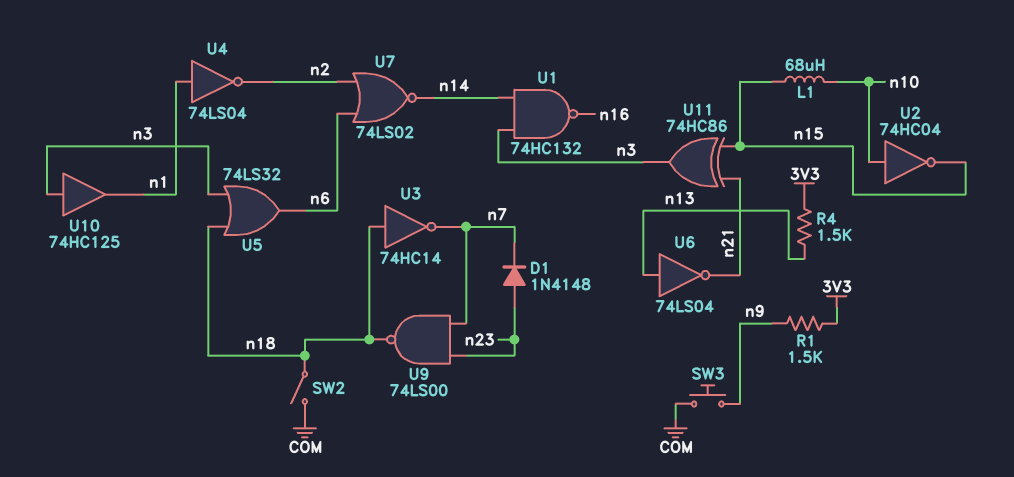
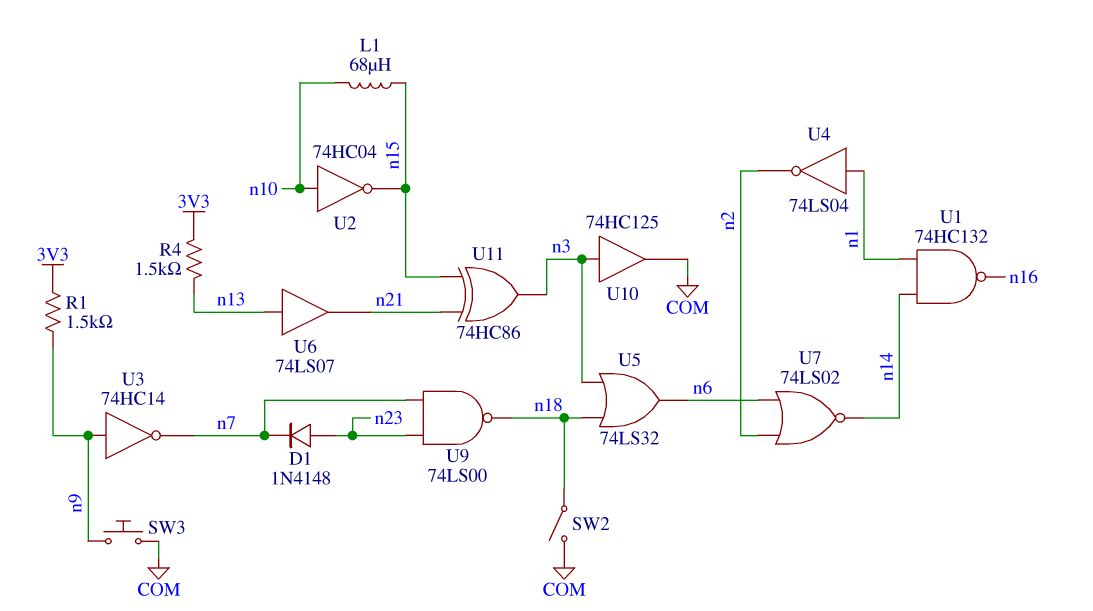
U1: NAND 74HC132 (in n3, in n14, out n16) -> NAND 74HC132 (in n1, in n14, out n16)
U3: NOT 74HC14 (in n18, out n7) -> NOT 74HC14 (in n9, out n7)
U6: NOT 74LS04 (in n13, out n21) -> buffer 74LS07 (in n13, out n21)
U10: buffer 74HC125 (in n3, out n1) -> buffer 74HC125 (in n3, out COM)

